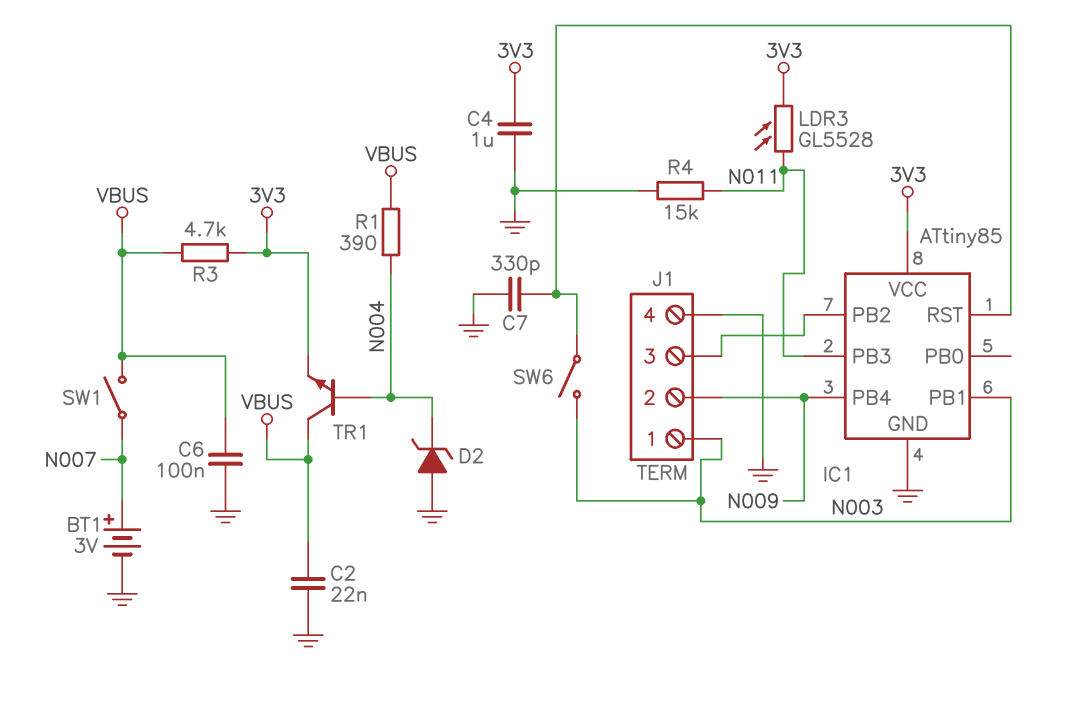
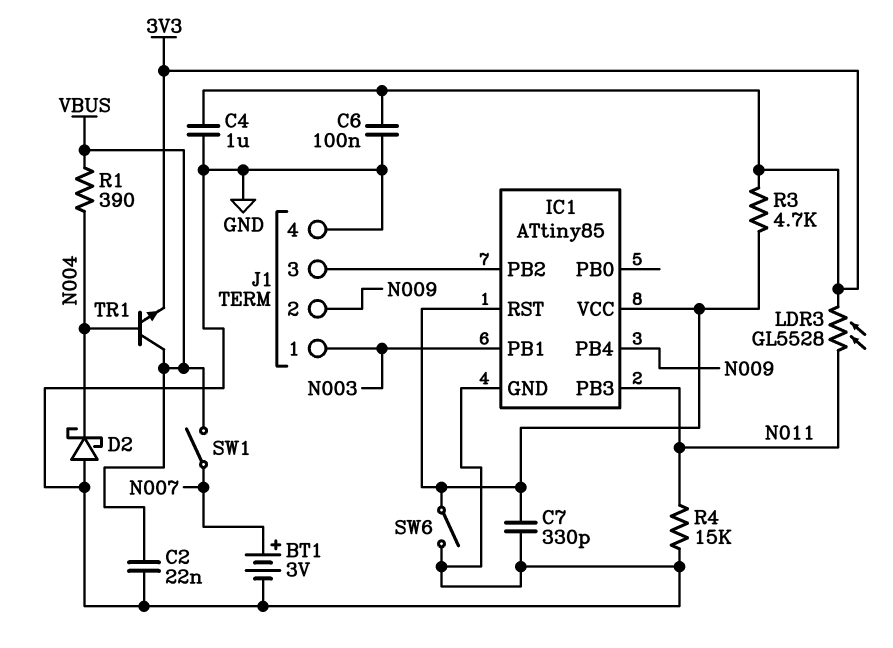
C6: 100nF (GND, VBUS) -> 100nF (3V3, GND)
D2: zener (A GND, K N004) -> schottky (A GND, K N004)
IC1 pin VCC: 3V3 -> IC1/RST
R3: 4.7k (3V3, VBUS) -> 4.7k (3V3, IC1/RST)
SW6: switch (IC1/RST, N003) -> switch (GND, IC1/RST)

